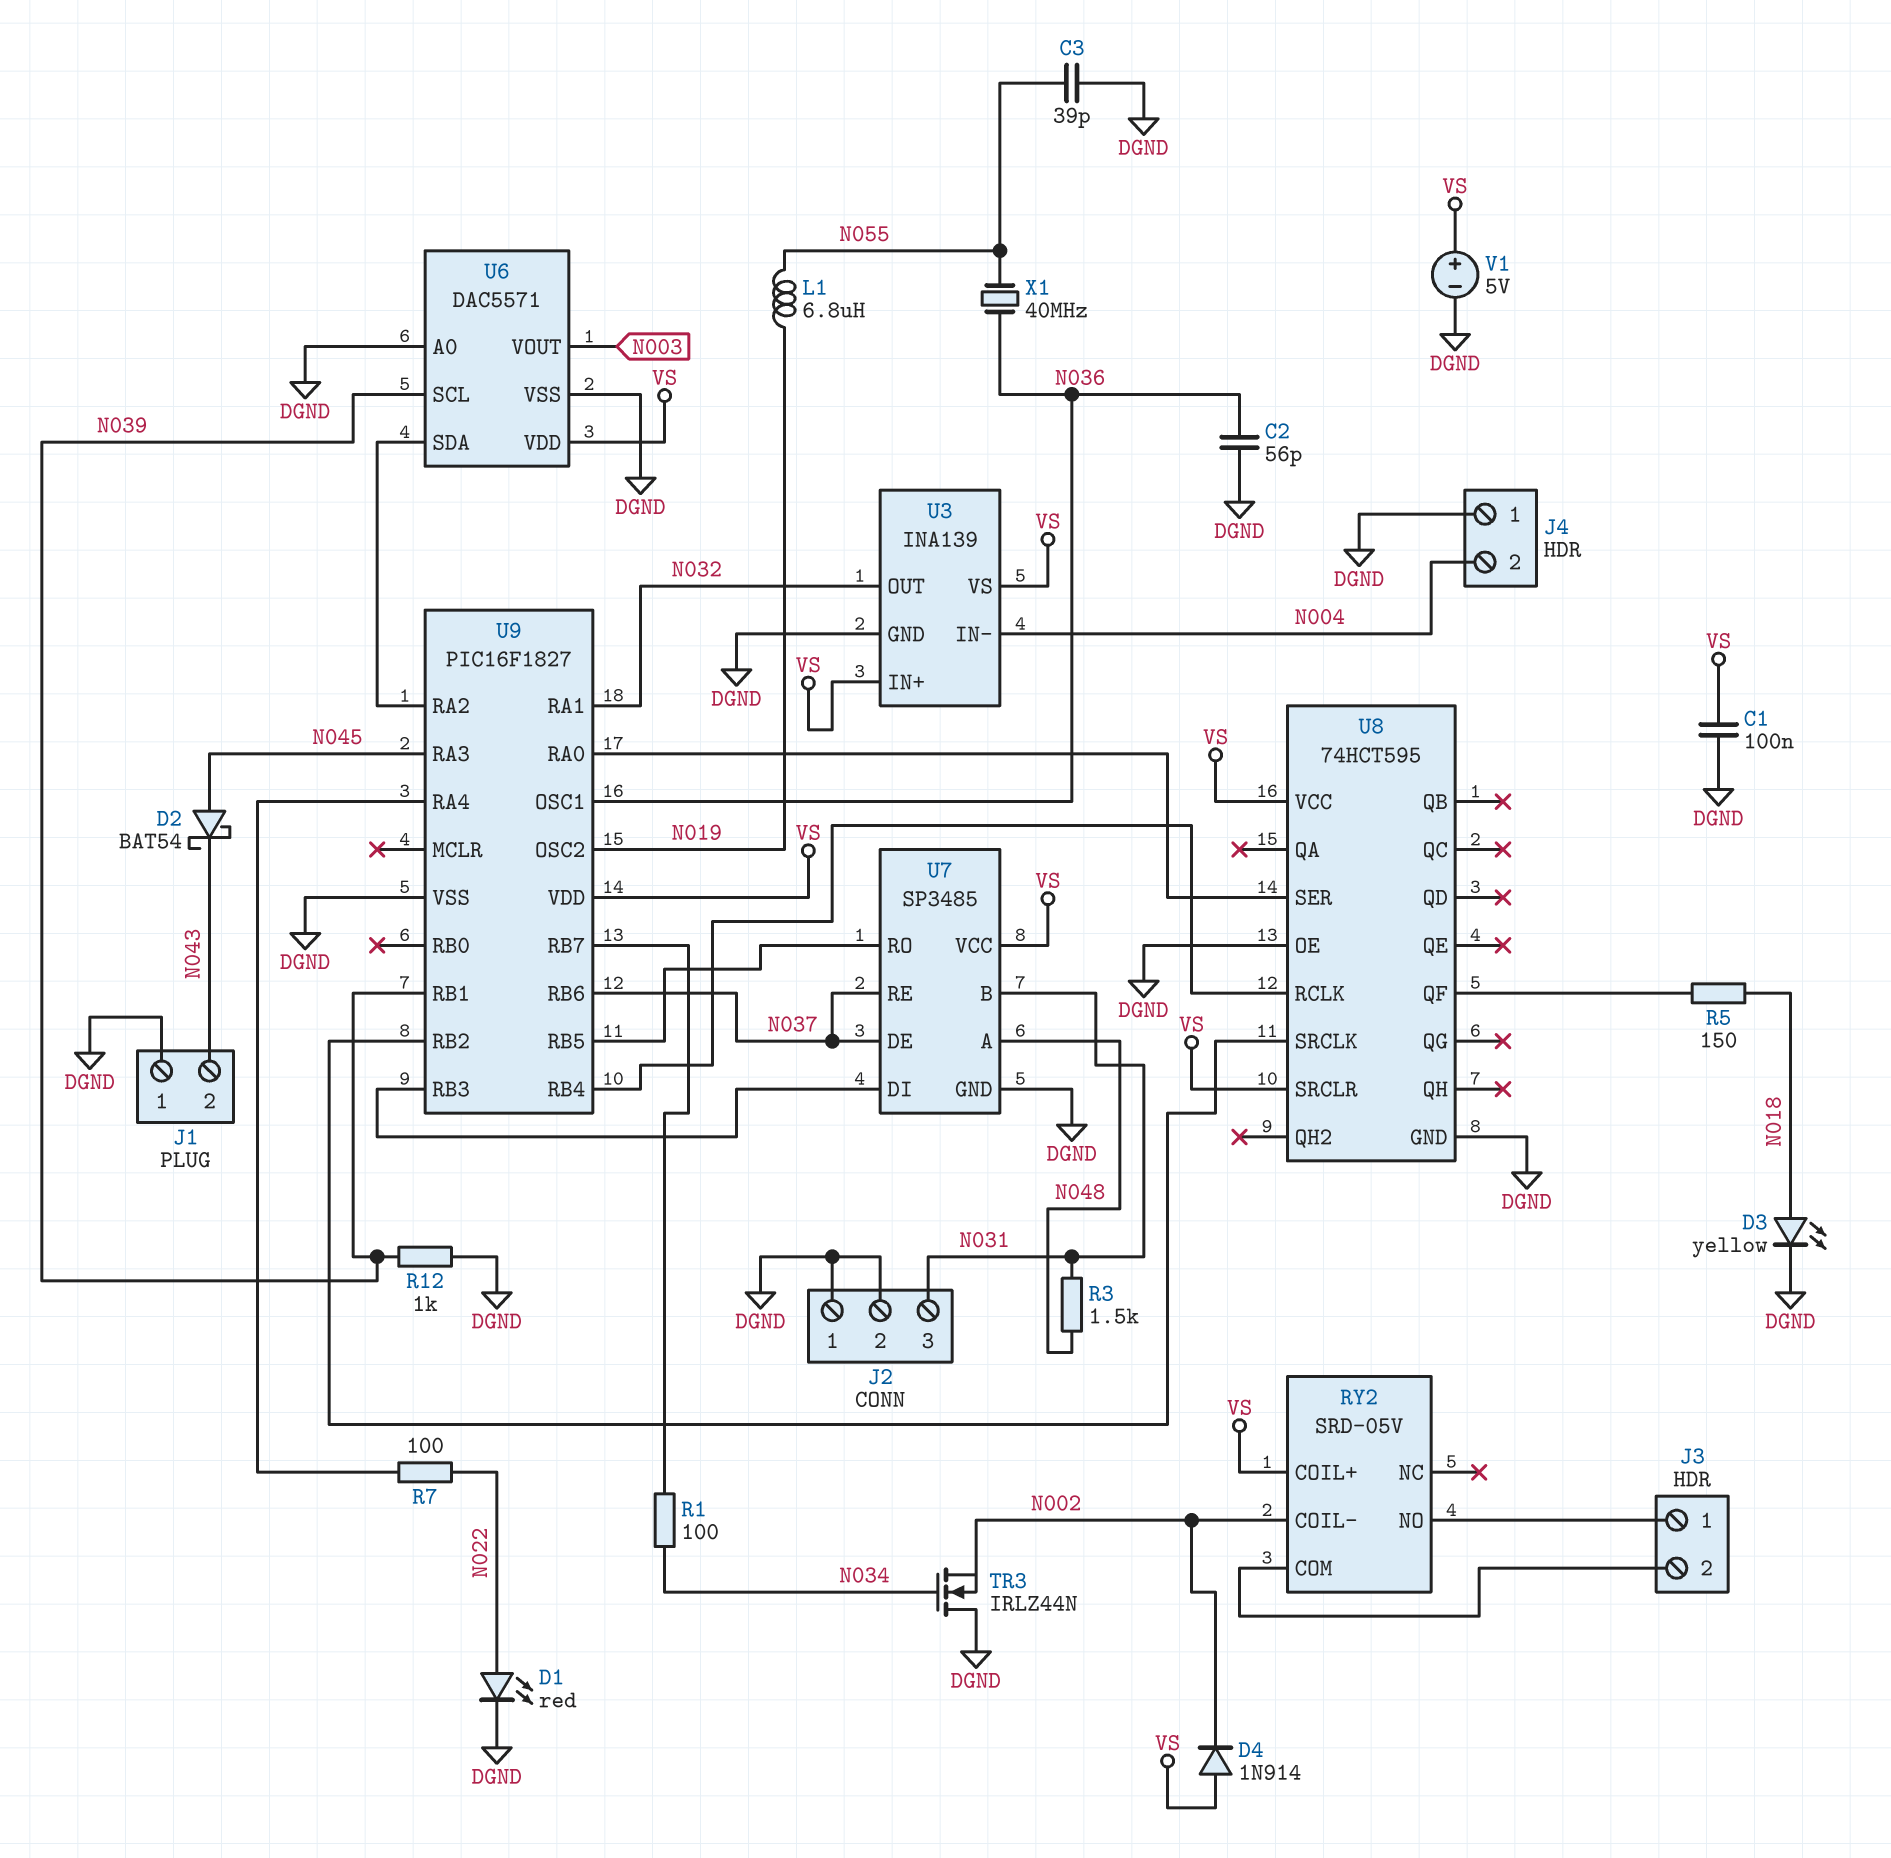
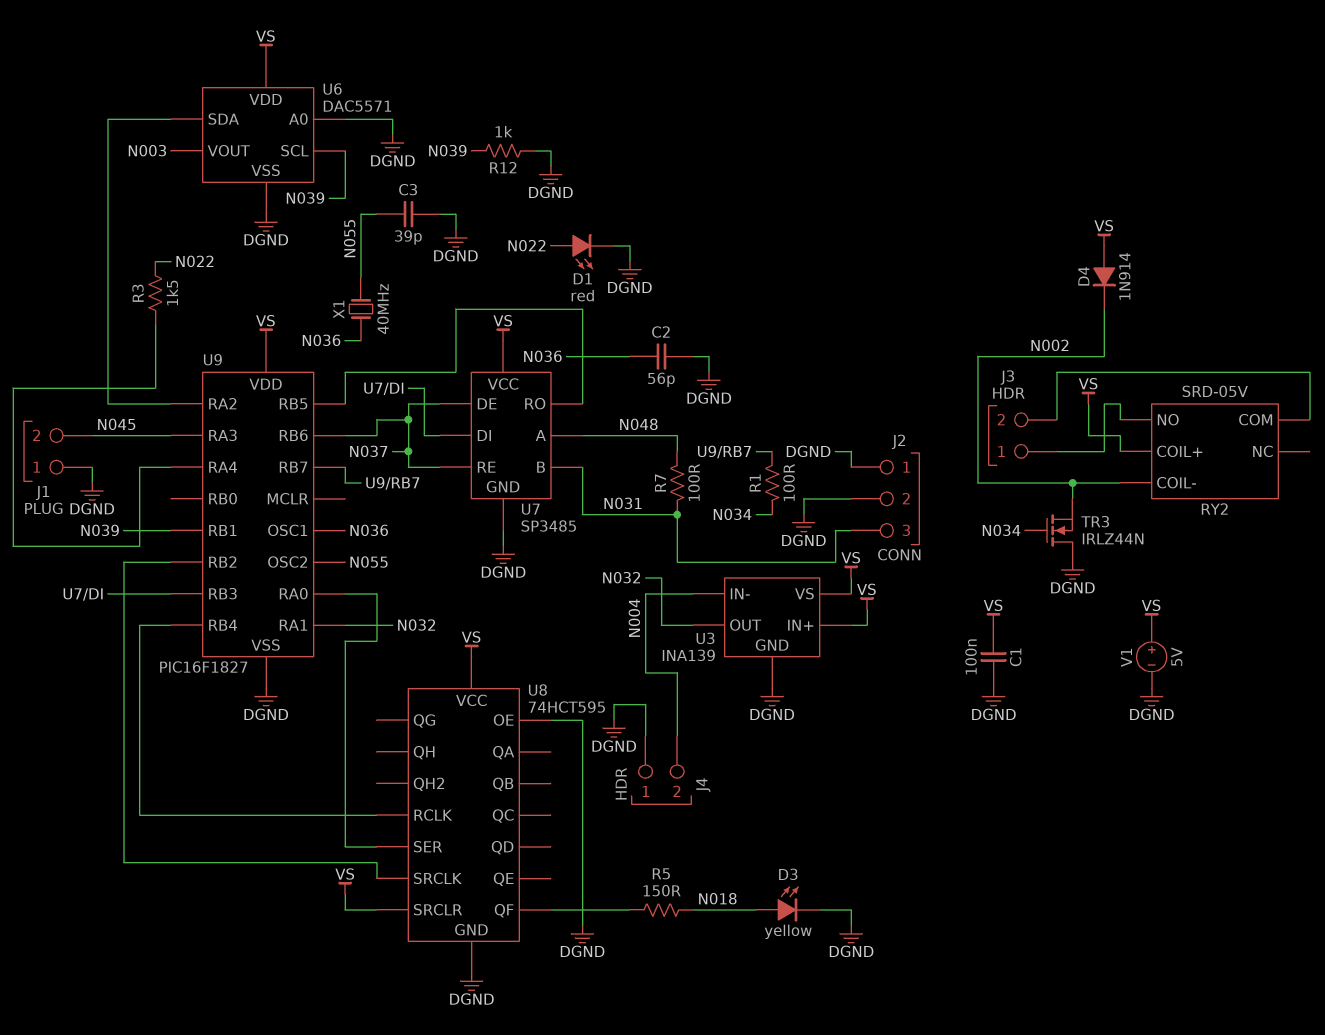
D2: schottky BAT54 (A N045, K N043) -> none
J1 pin 2: N043 -> N045
L1: 6.8uH (N019, N055) -> none
R3: 1.5k (N031, N048) -> 1.5k (N022, U9/RA4)
R7: 100 (N022, U9/RA4) -> 100 (N031, N048)
U9 pin OSC2: N019 -> N055

